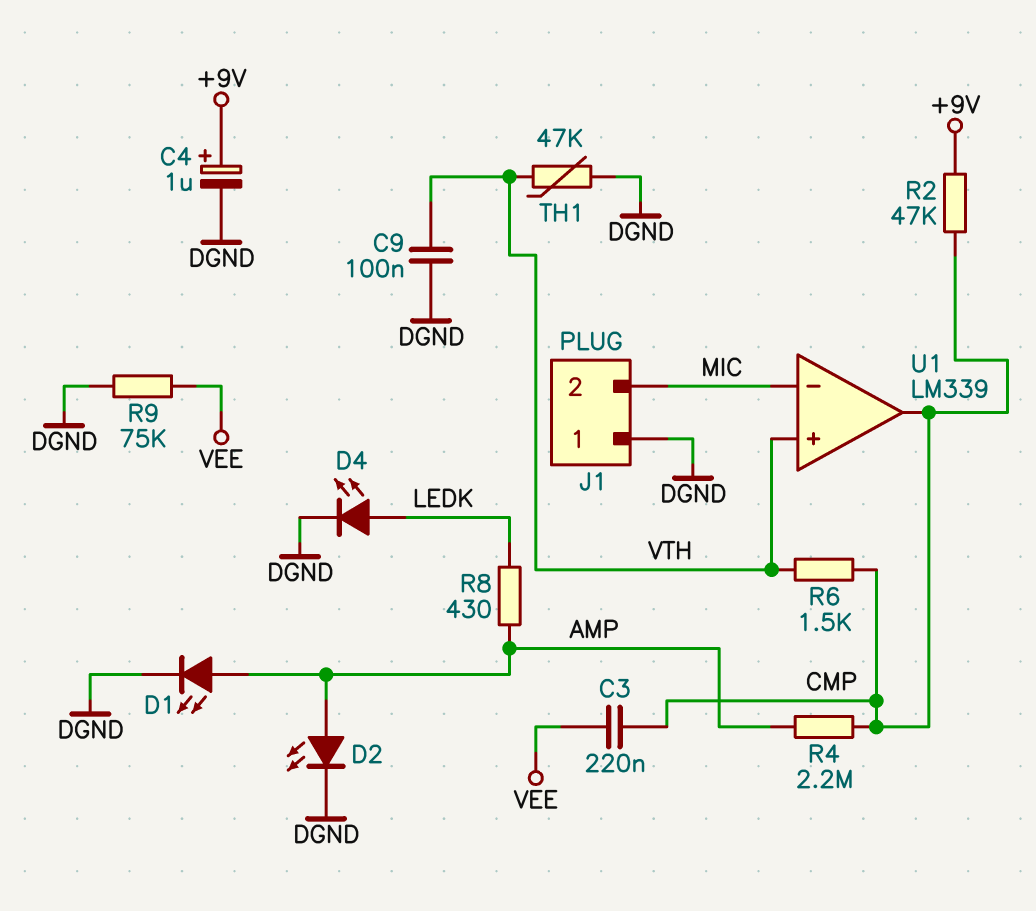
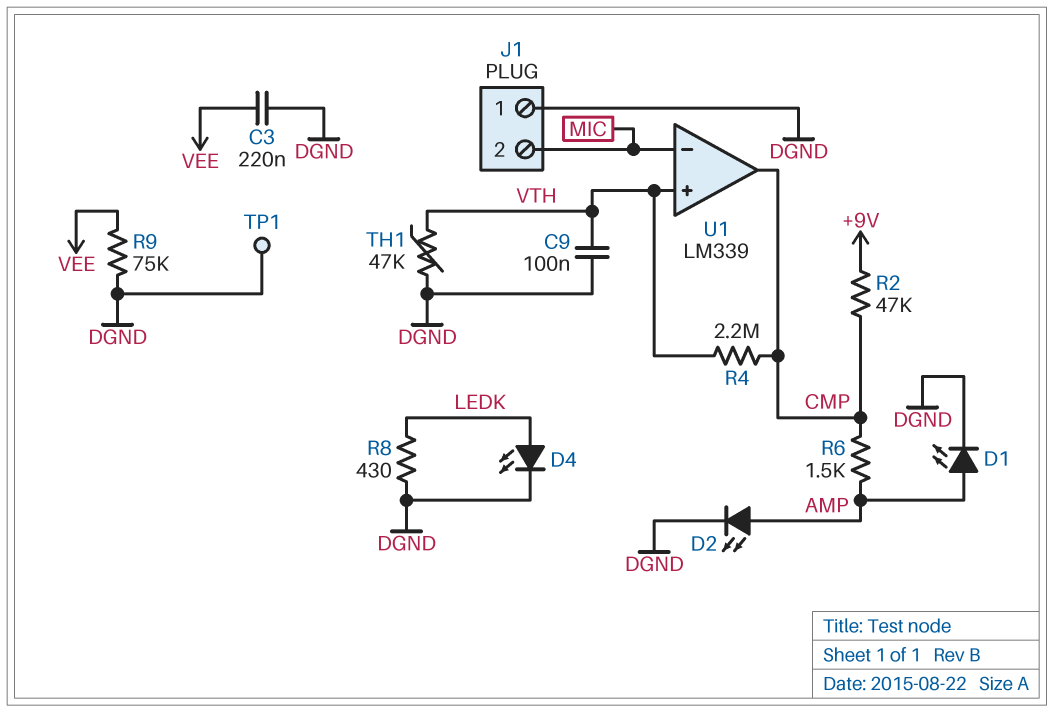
C3: 220nF (CMP, VEE) -> 220nF (DGND, VEE)
C4: 1uF (plus +9V, minus DGND) -> none
R4: 2.2M (AMP, CMP) -> 2.2M (CMP, VTH)
R6: 1.5k (CMP, VTH) -> 1.5k (AMP, CMP)
R8: 430 (AMP, LEDK) -> 430 (DGND, LEDK)
TP1: none -> test point (DGND)

